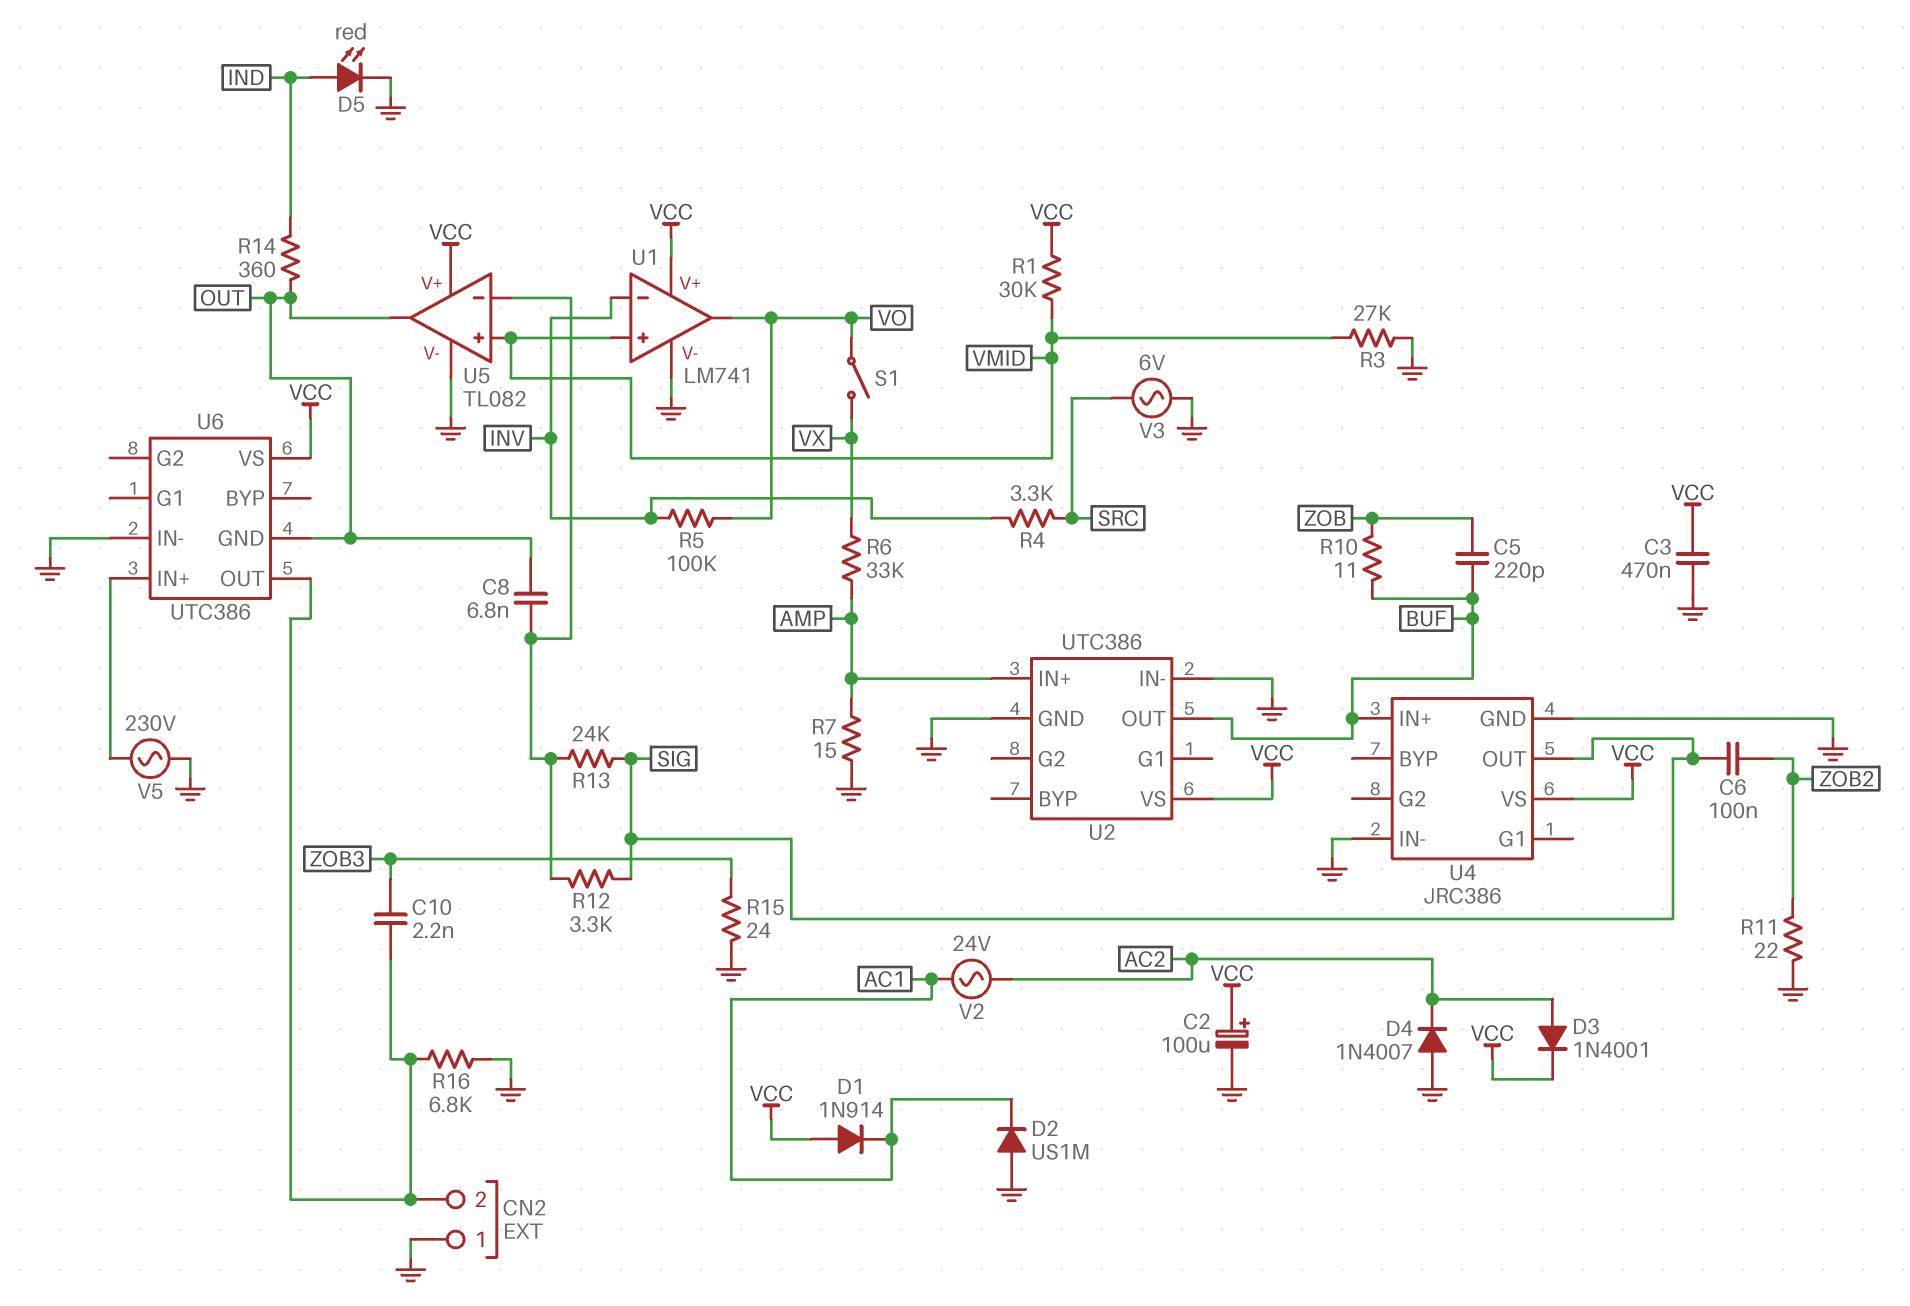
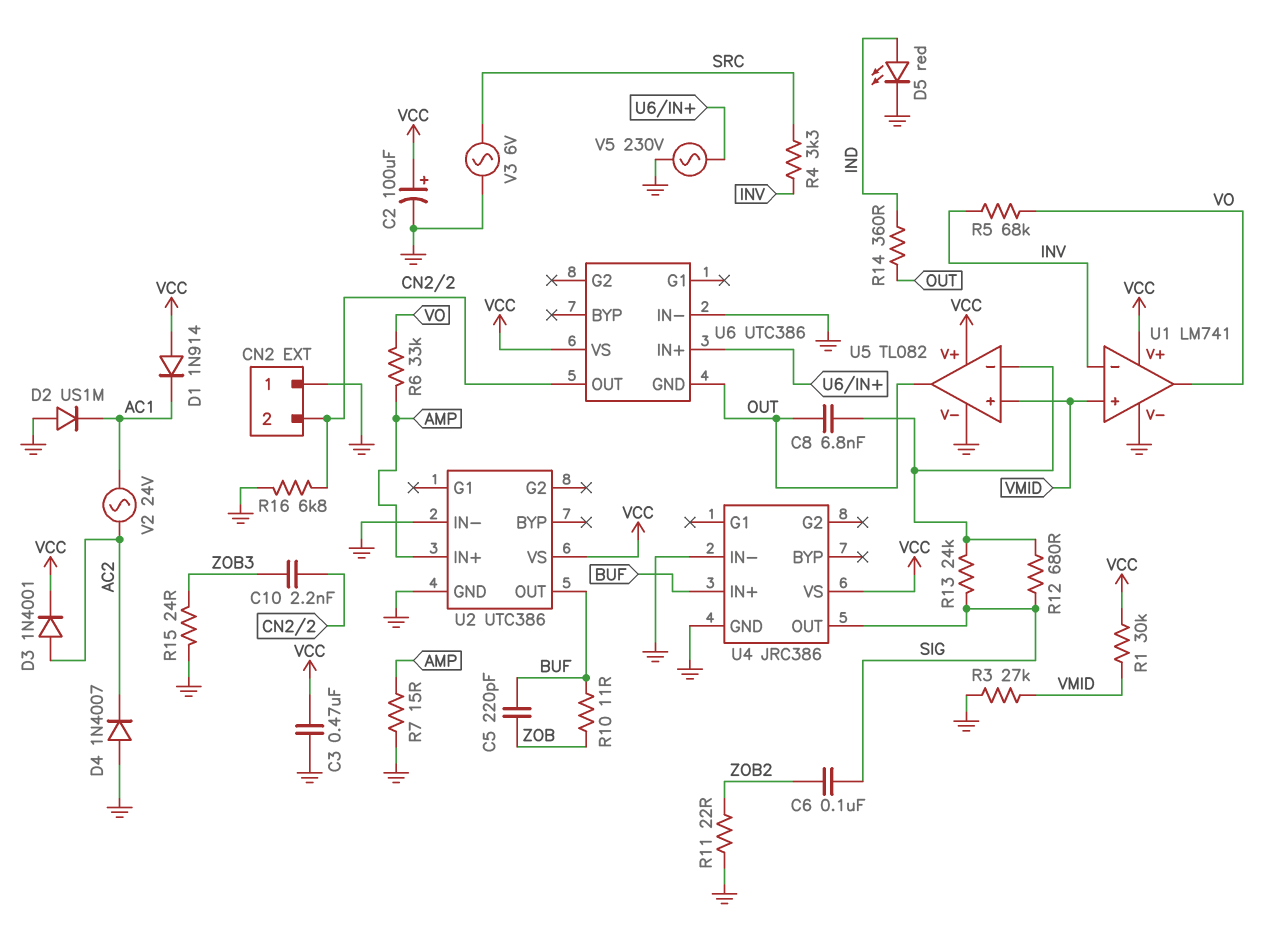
R5: 100k (INV, VO) -> 68k (INV, VO)
R6: 33k (AMP, VX) -> 33k (AMP, VO)
R12: 3.3k (SIG, U5/in-) -> 680 (SIG, U5/in-)
S1: switch (VO, VX) -> none

